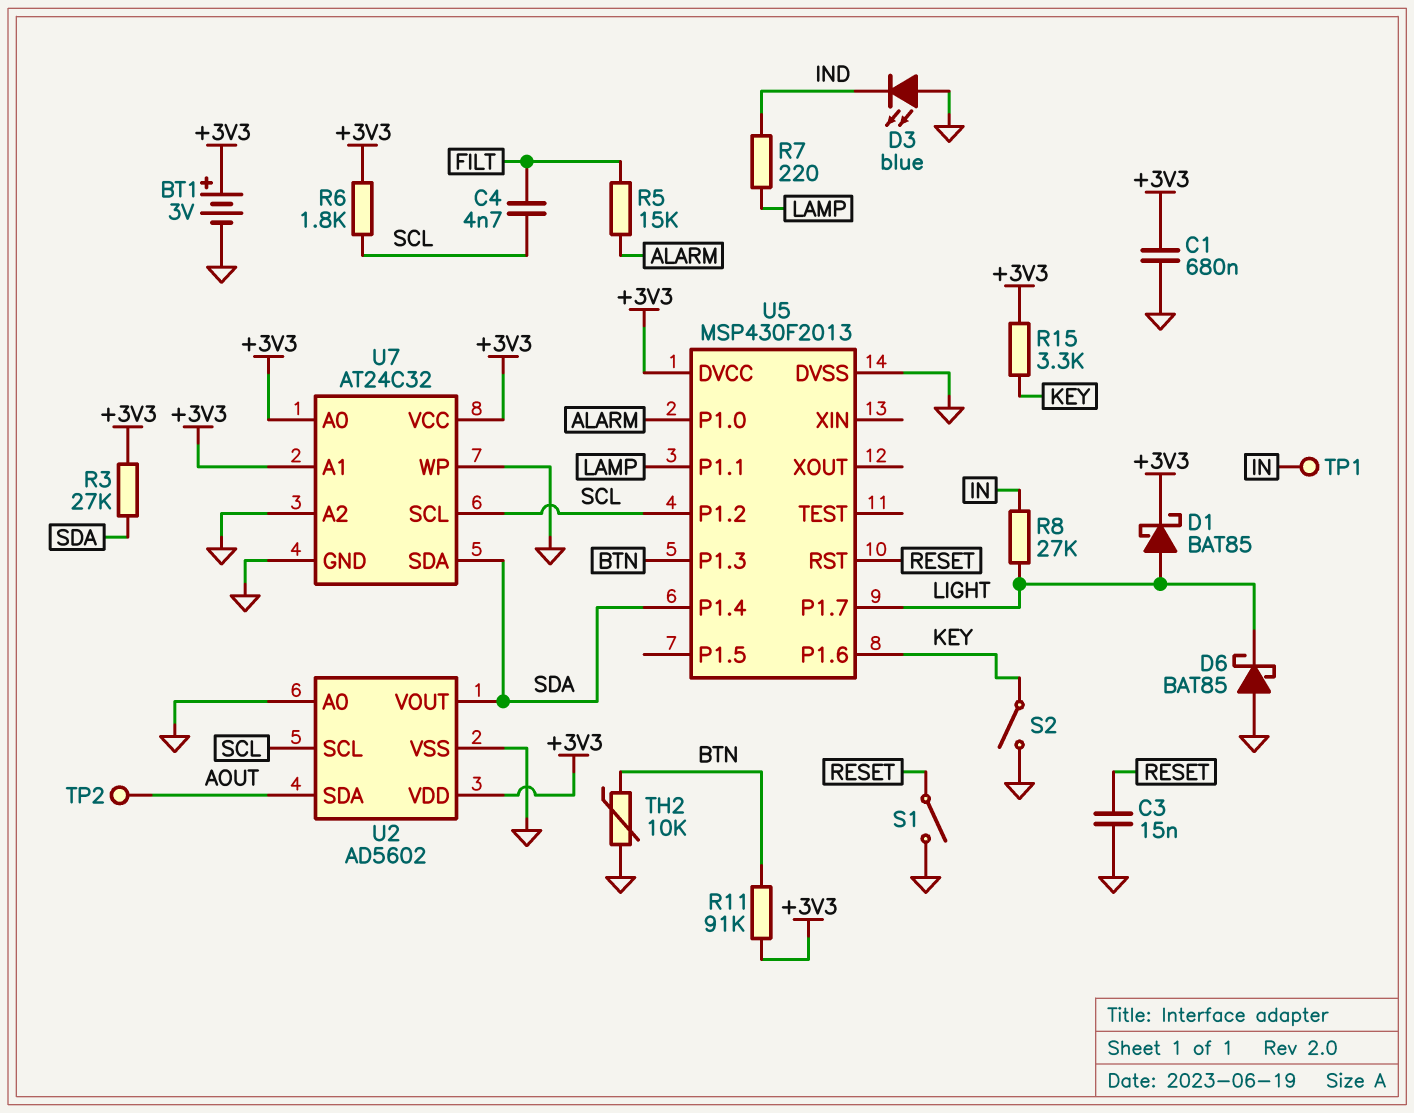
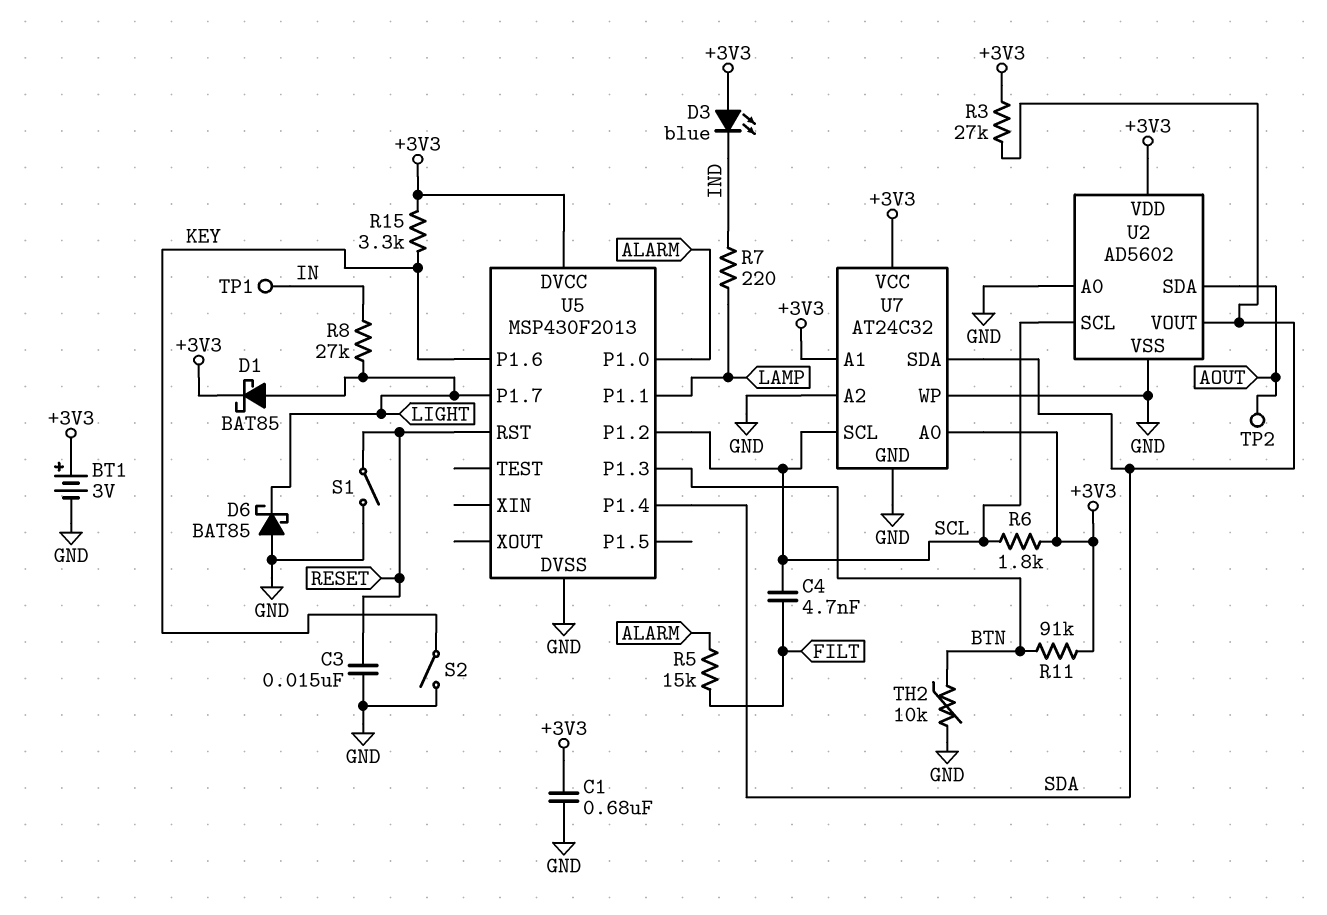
D3: LED blue (A GND, K IND) -> LED blue (A +3V3, K IND)

